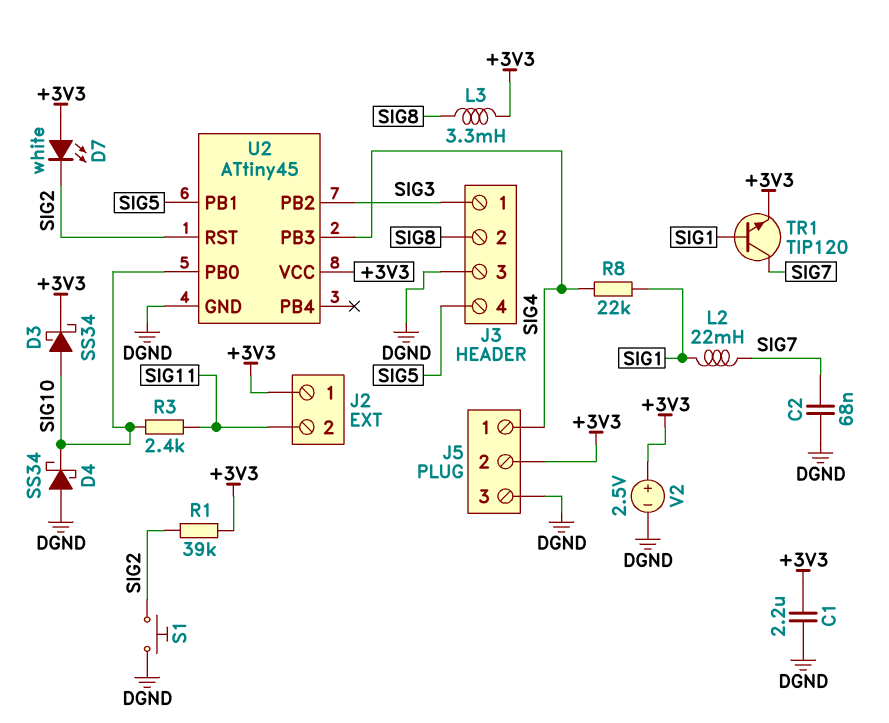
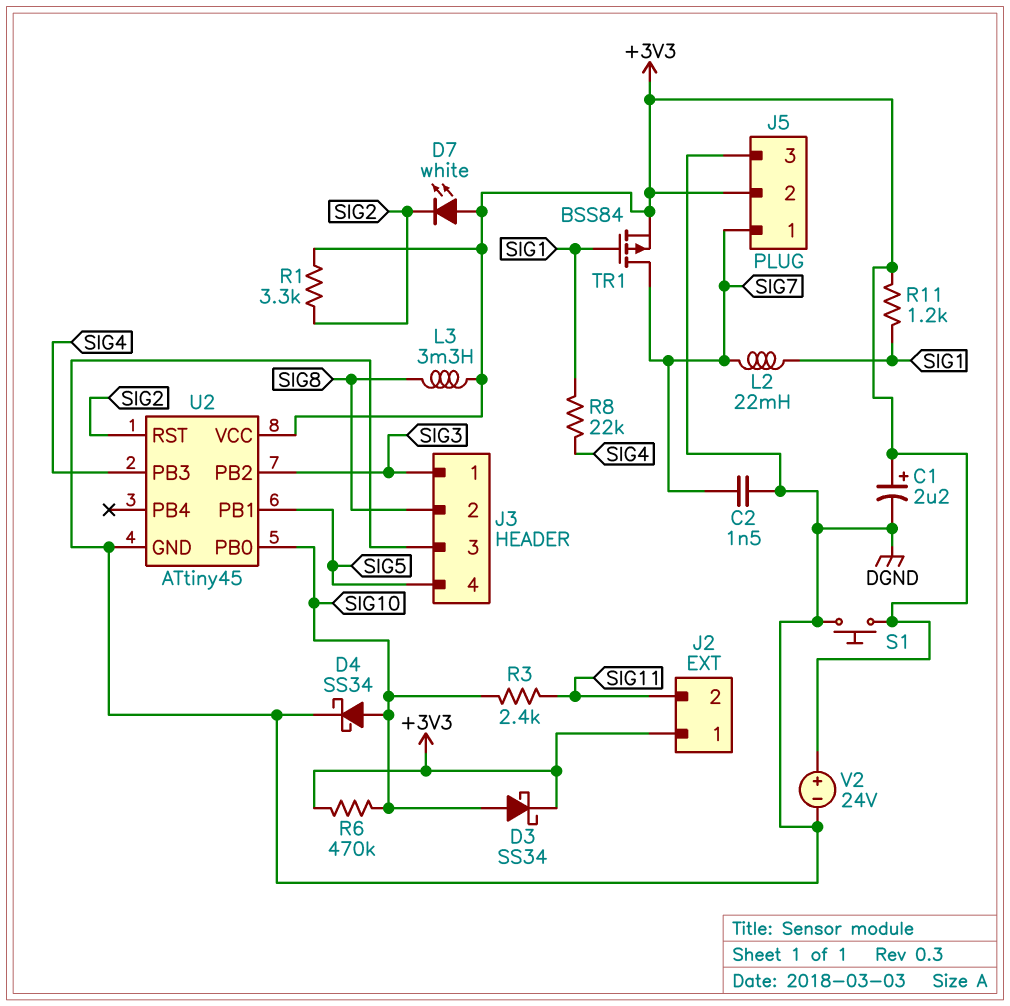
C1: 2.2uF (+3V3, DGND) -> 2.2uF (plus +3V3, minus DGND)
C2: 68nF (DGND, SIG7) -> 1.5nF (DGND, SIG7)
D4: schottky SS34 (A DGND, K SIG10) -> schottky SS34 (A SIG10, K DGND)
J5 pin 1: SIG4 -> SIG7
R1: 39k (+3V3, SIG2) -> 3.3k (+3V3, SIG2)
R6: none -> 470k (+3V3, SIG10)
R11: none -> 1.2k (+3V3, SIG1)
S1: button (DGND, SIG2) -> button (+3V3, DGND)
TR1: NPN TIP120 (B SIG1, C SIG7, E +3V3) -> PMOS BSS84 (G SIG1, D SIG7, S +3V3)
V2: 2.5V (plus +3V3, minus DGND) -> 24V (plus +3V3, minus DGND)

